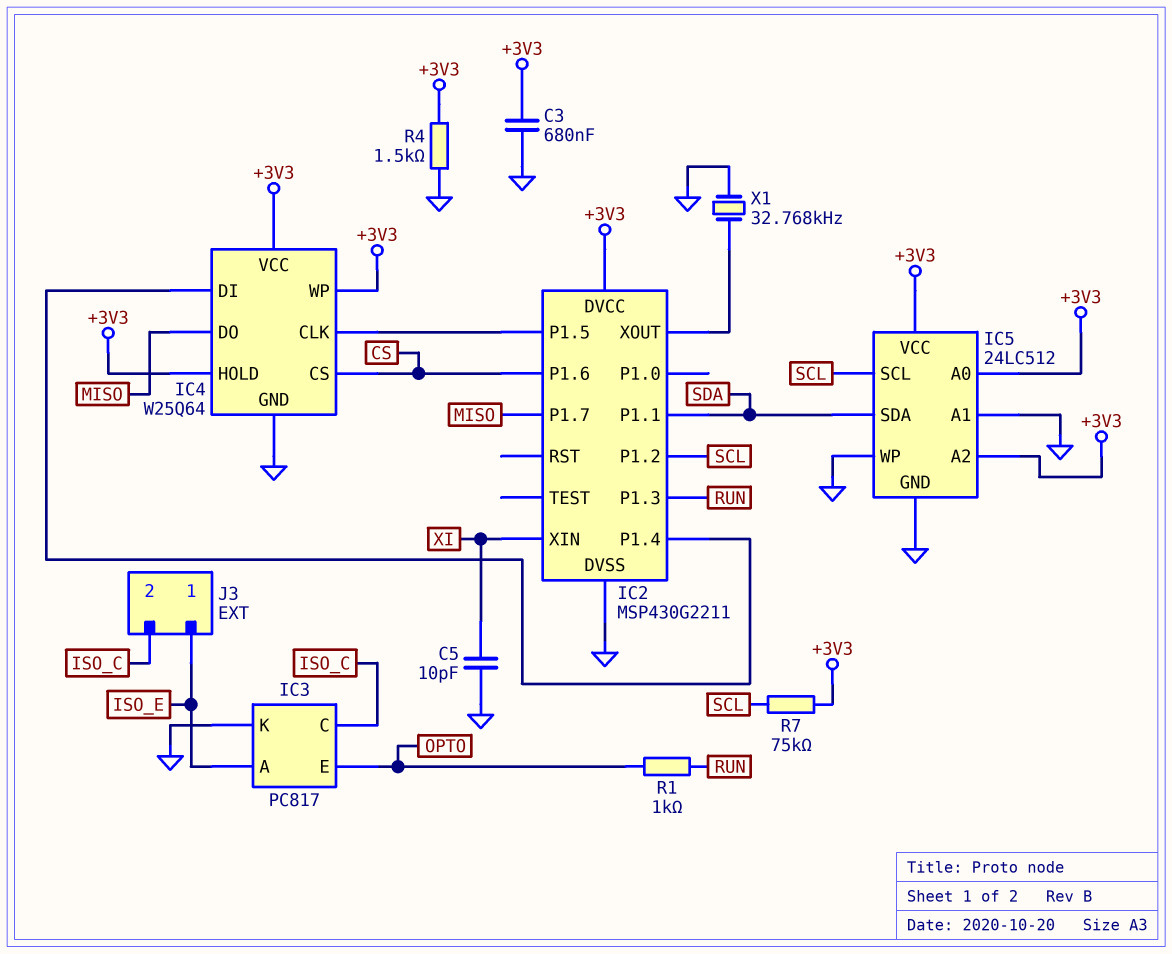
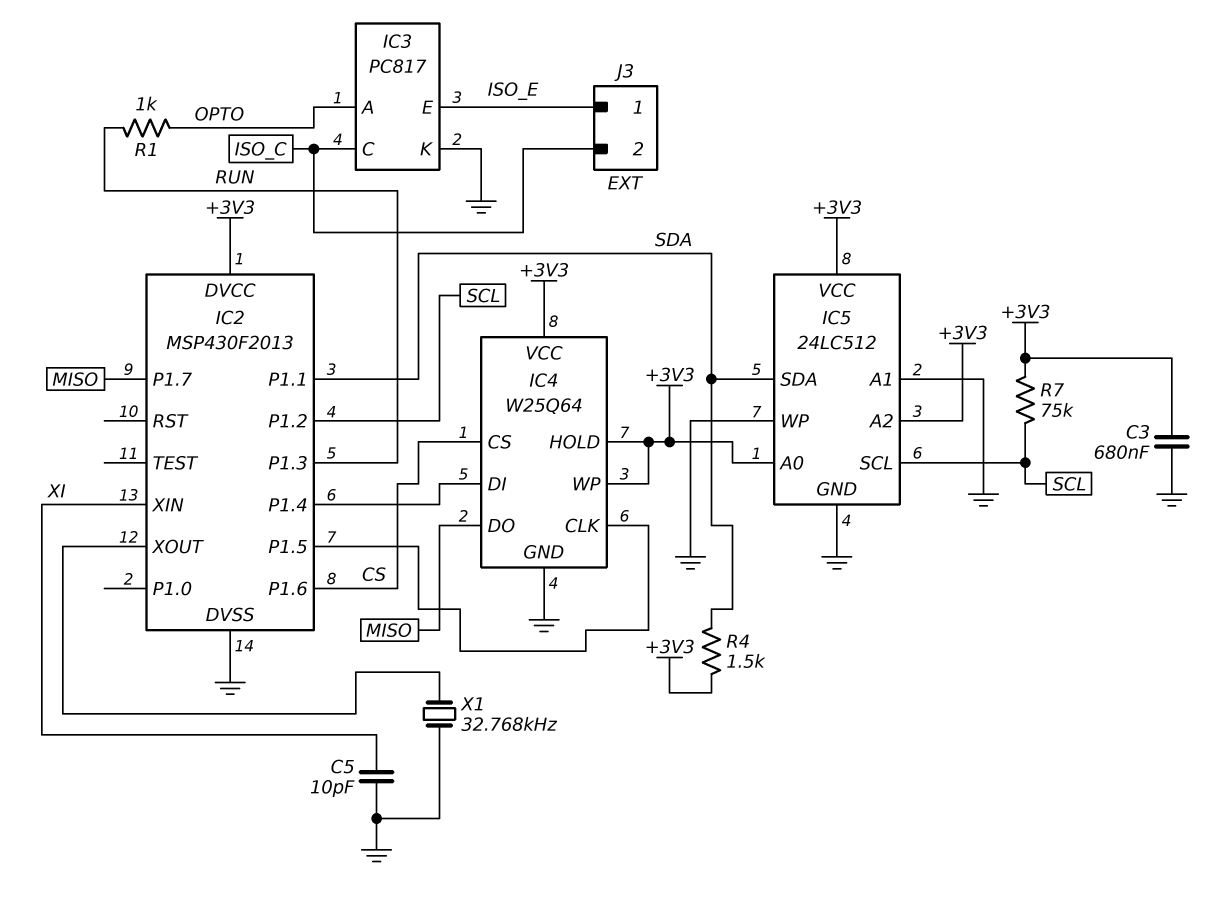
IC2: MSP430G2211 -> MSP430F2013
IC3 pin A: ISO_E -> OPTO
IC3 pin E: OPTO -> ISO_E
R4: 1.5k (+3V3, GND) -> 1.5k (+3V3, SDA)

